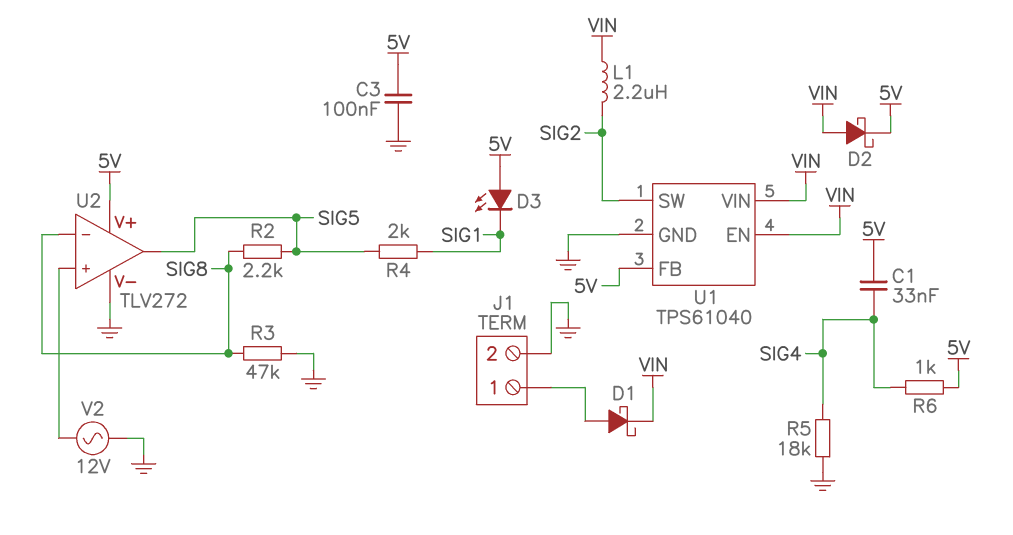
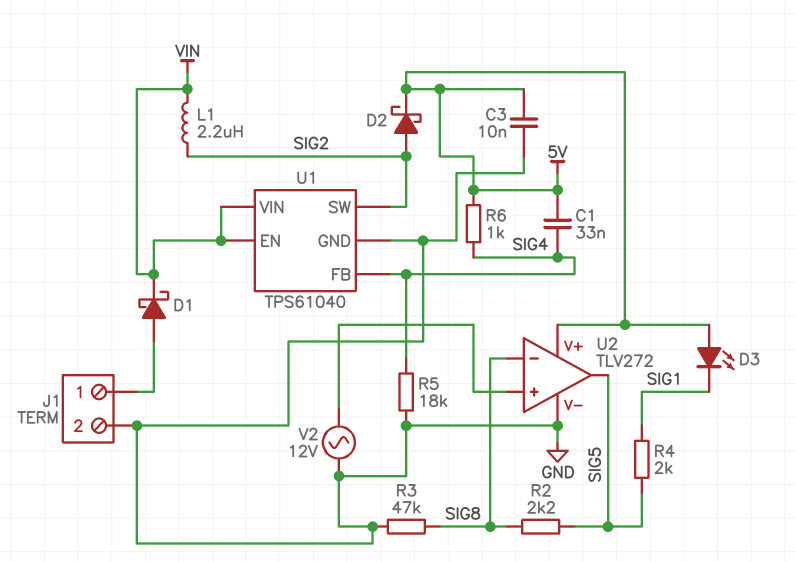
C3: 100nF (5V, GND) -> 10nF (5V, GND)
D2: schottky (A VIN, K 5V) -> schottky (A SIG2, K 5V)
U1 pin FB: 5V -> SIG4

